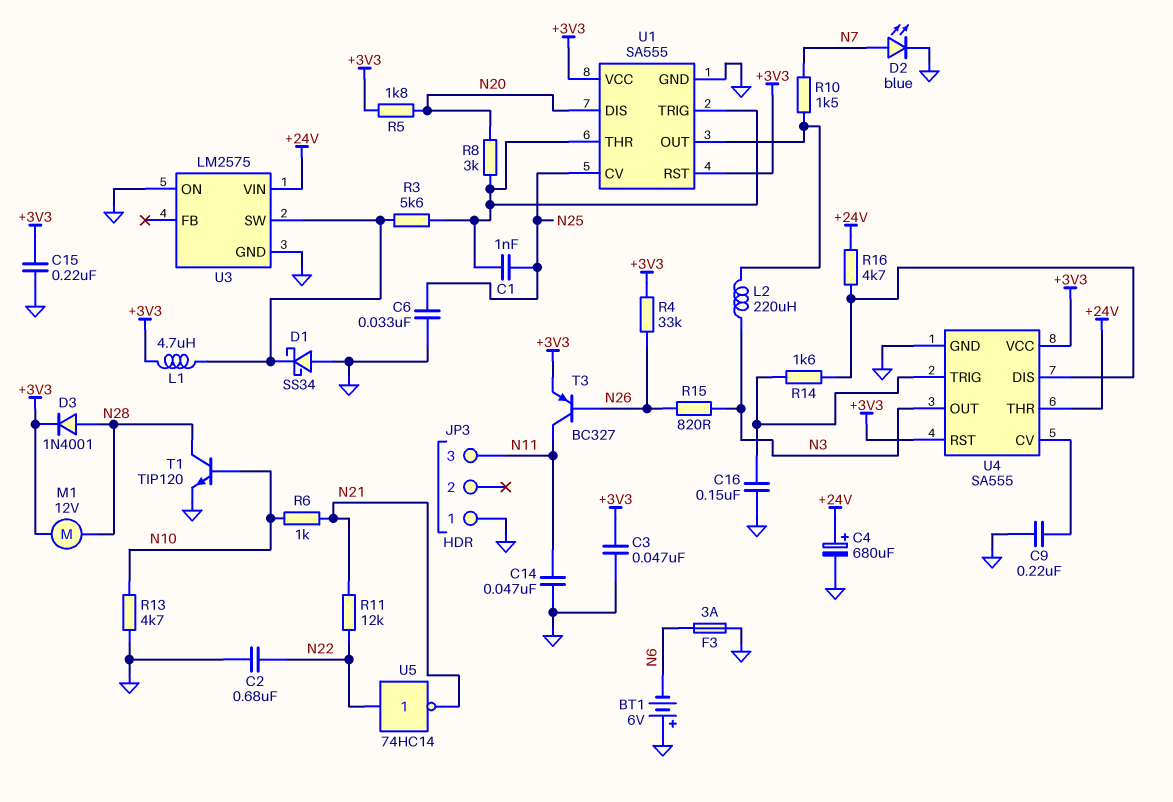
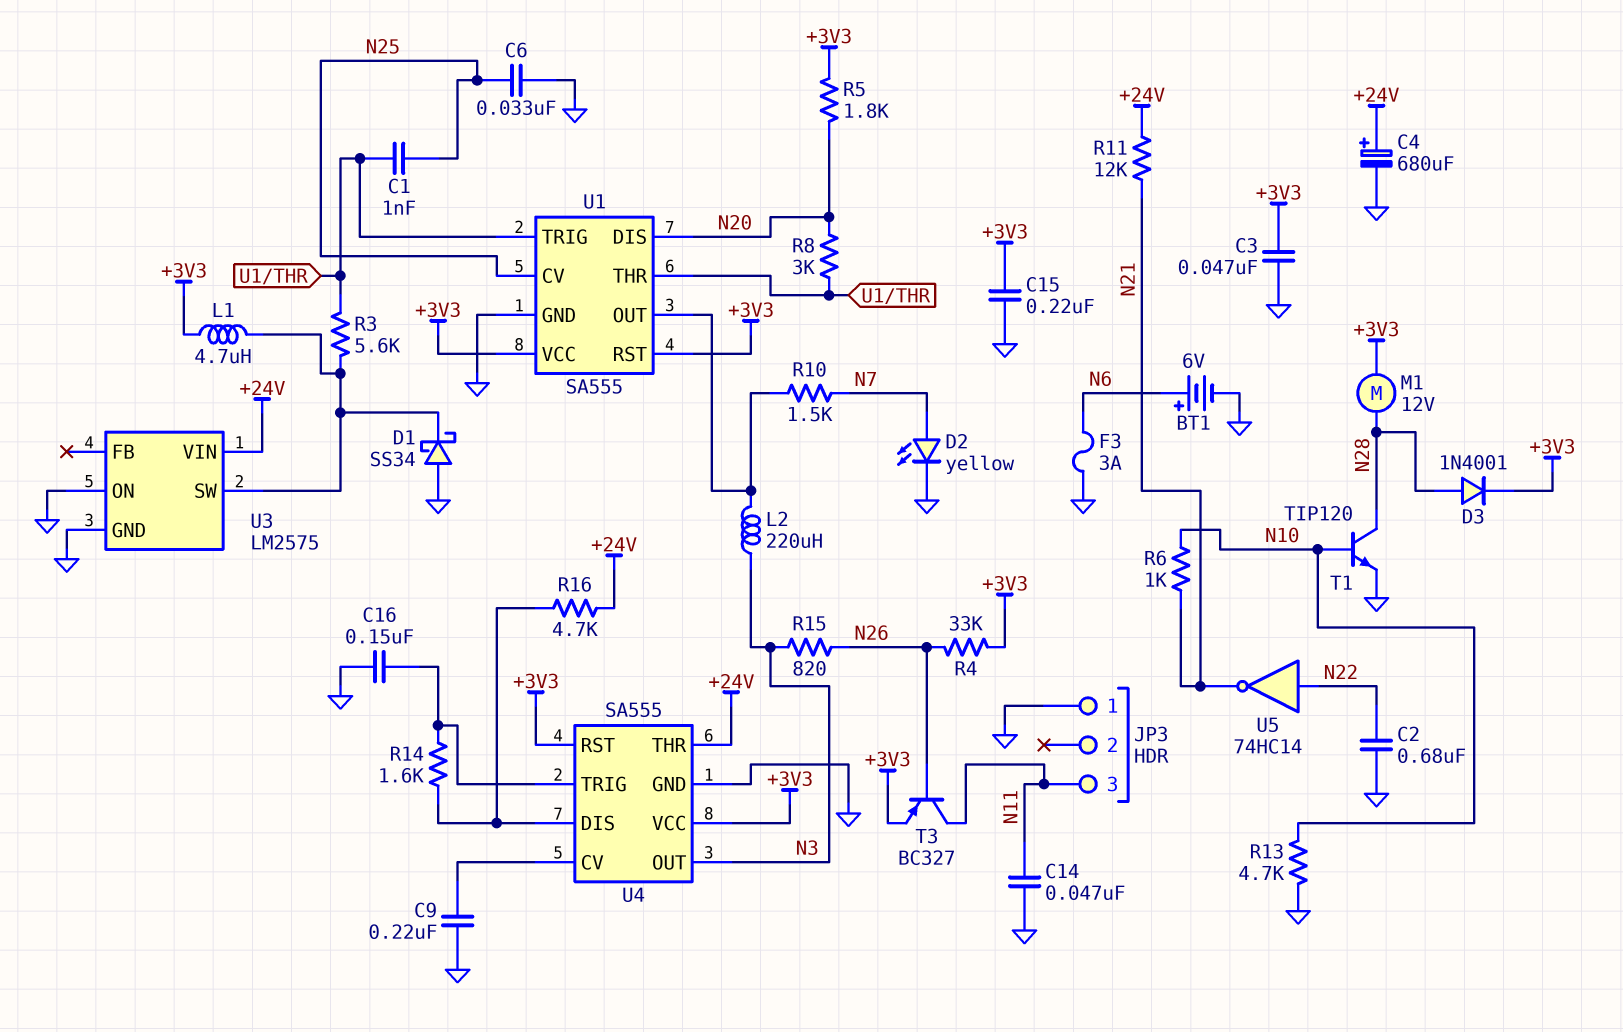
BT1: 6V (plus GND, minus N6) -> 6V (plus N6, minus GND)
D2: LED blue (A N7, K GND) -> LED yellow (A N7, K GND)
R11: 12k (N21, N22) -> 12k (+24V, N21)

